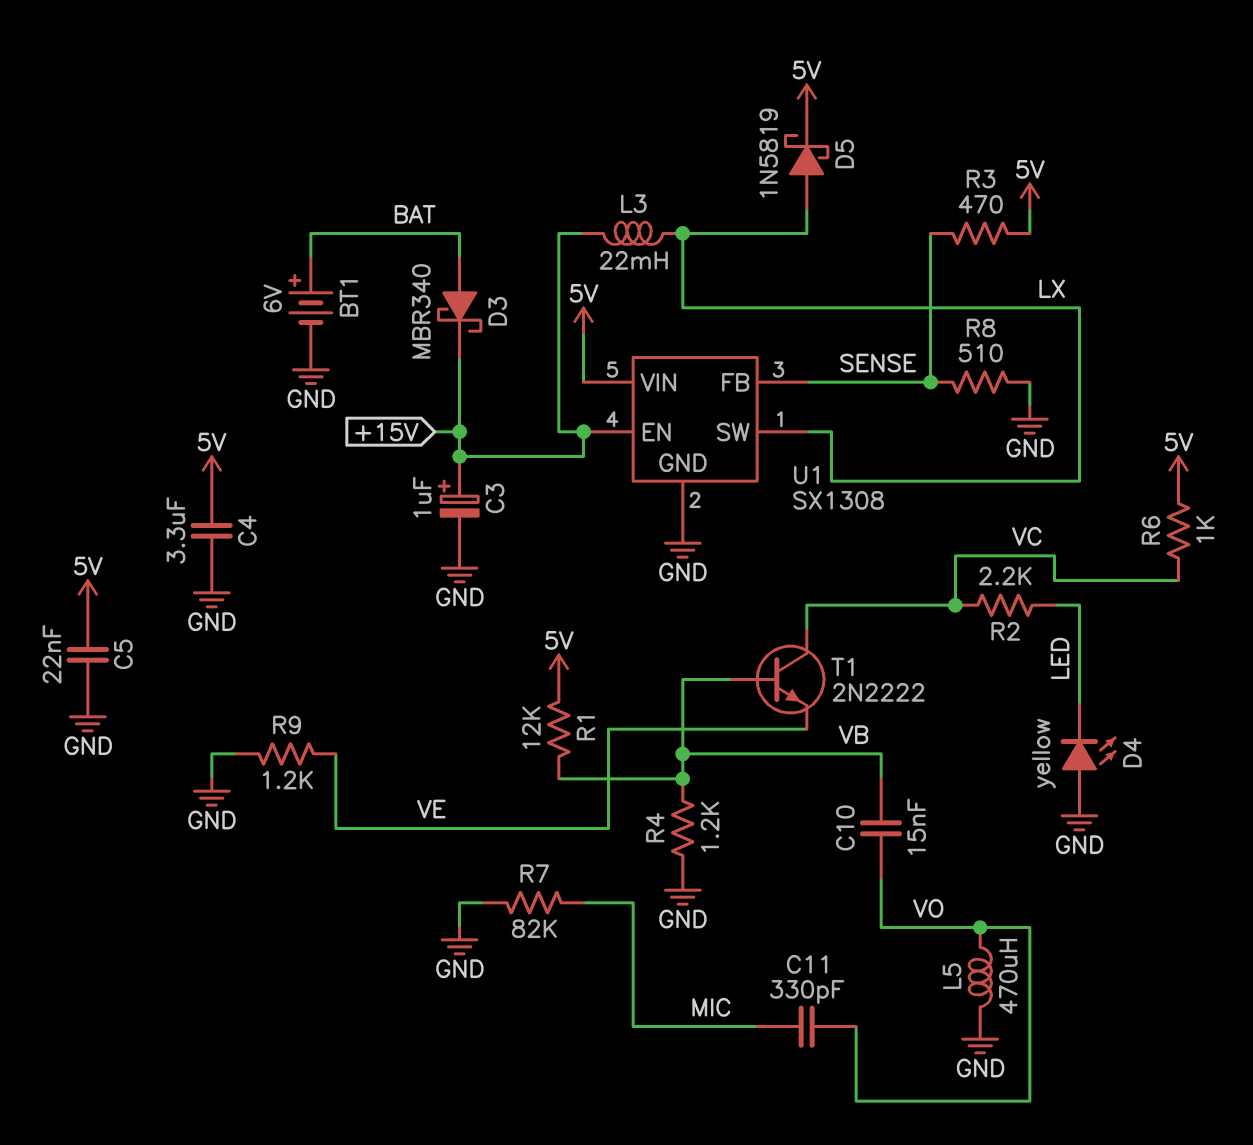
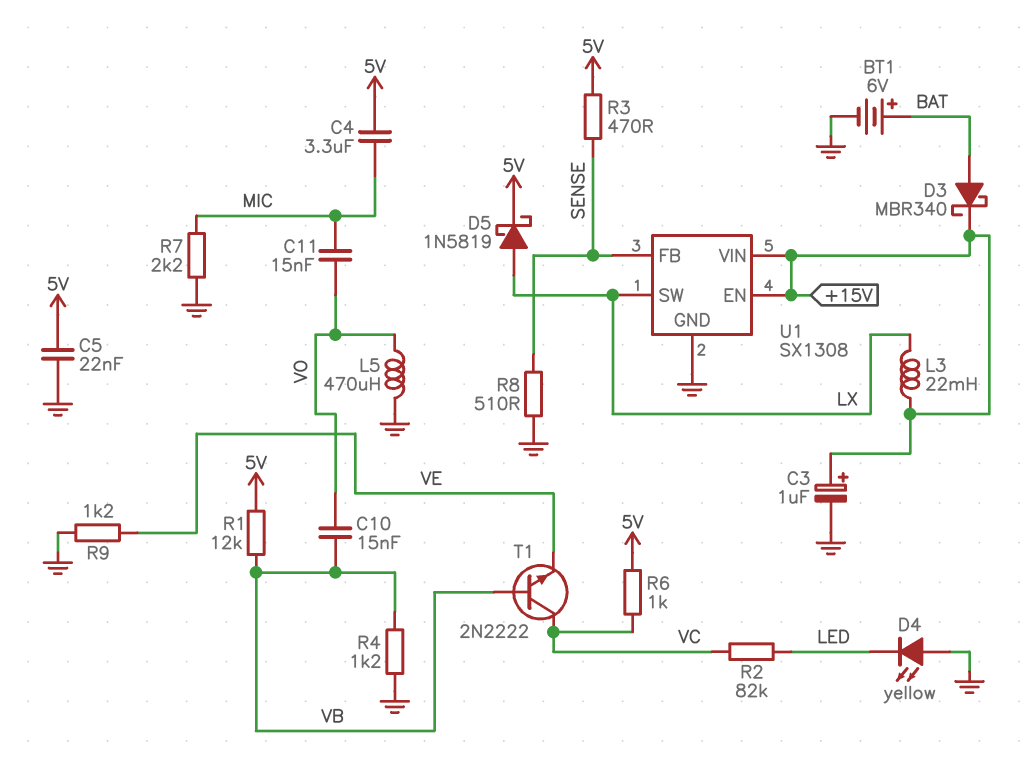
C4: 3.3uF (5V, GND) -> 3.3uF (5V, MIC)
C11: 330pF (MIC, VO) -> 15nF (MIC, VO)
R2: 2.2k (LED, VC) -> 82k (LED, VC)
R7: 82k (GND, MIC) -> 2.2k (GND, MIC)
U1 pin VIN: 5V -> +15V

